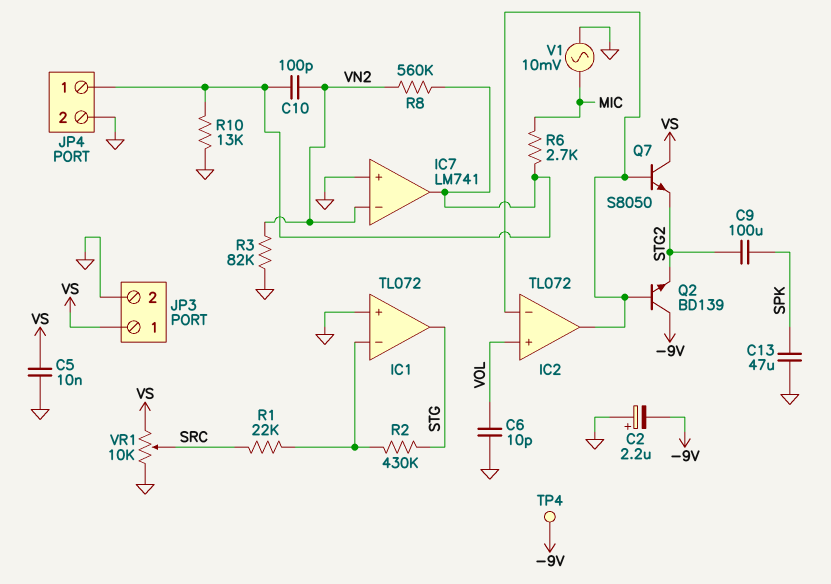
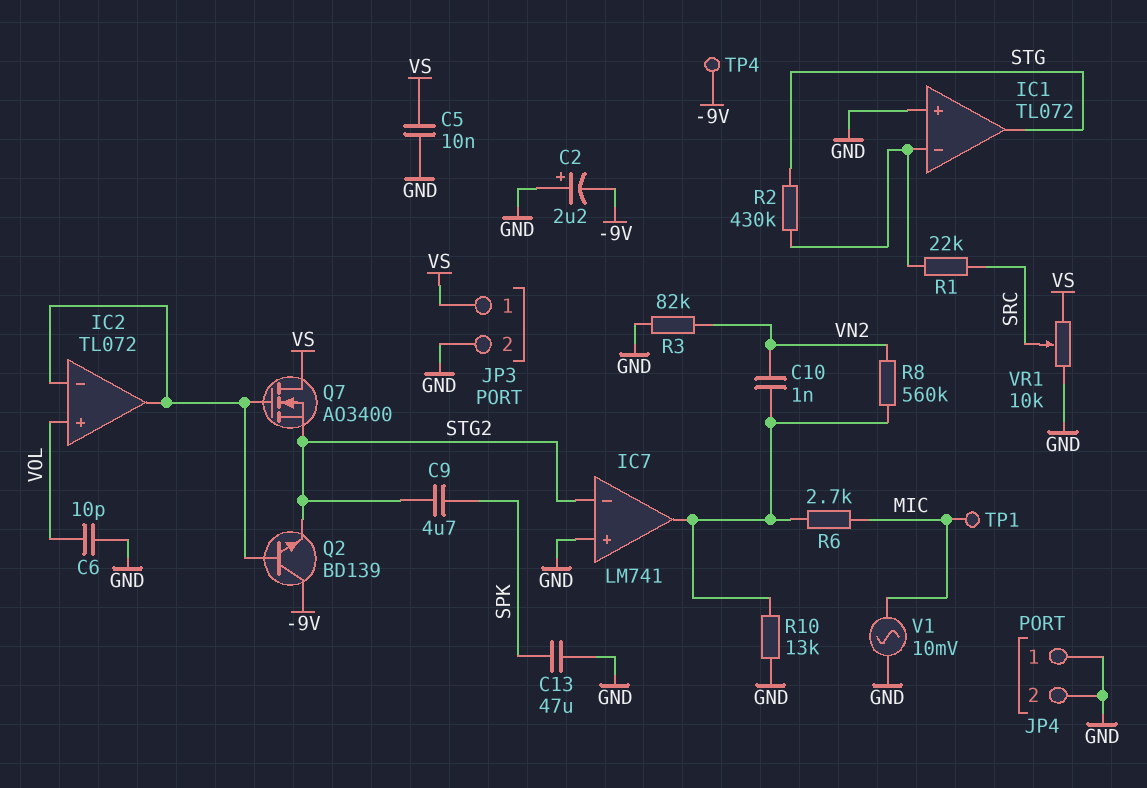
C9: 100uF (SPK, STG2) -> 4.7uF (SPK, STG2)
C10: 100pF (IC7/out, VN2) -> 1nF (IC7/out, VN2)
IC7 pin in-: VN2 -> STG2
JP4 pin 1: IC7/out -> GND
Q7: NPN S8050 (B IC2/in-, C VS, E STG2) -> NMOS AO3400 (G IC2/in-, D VS, S STG2)
TP1: none -> test point (MIC)

